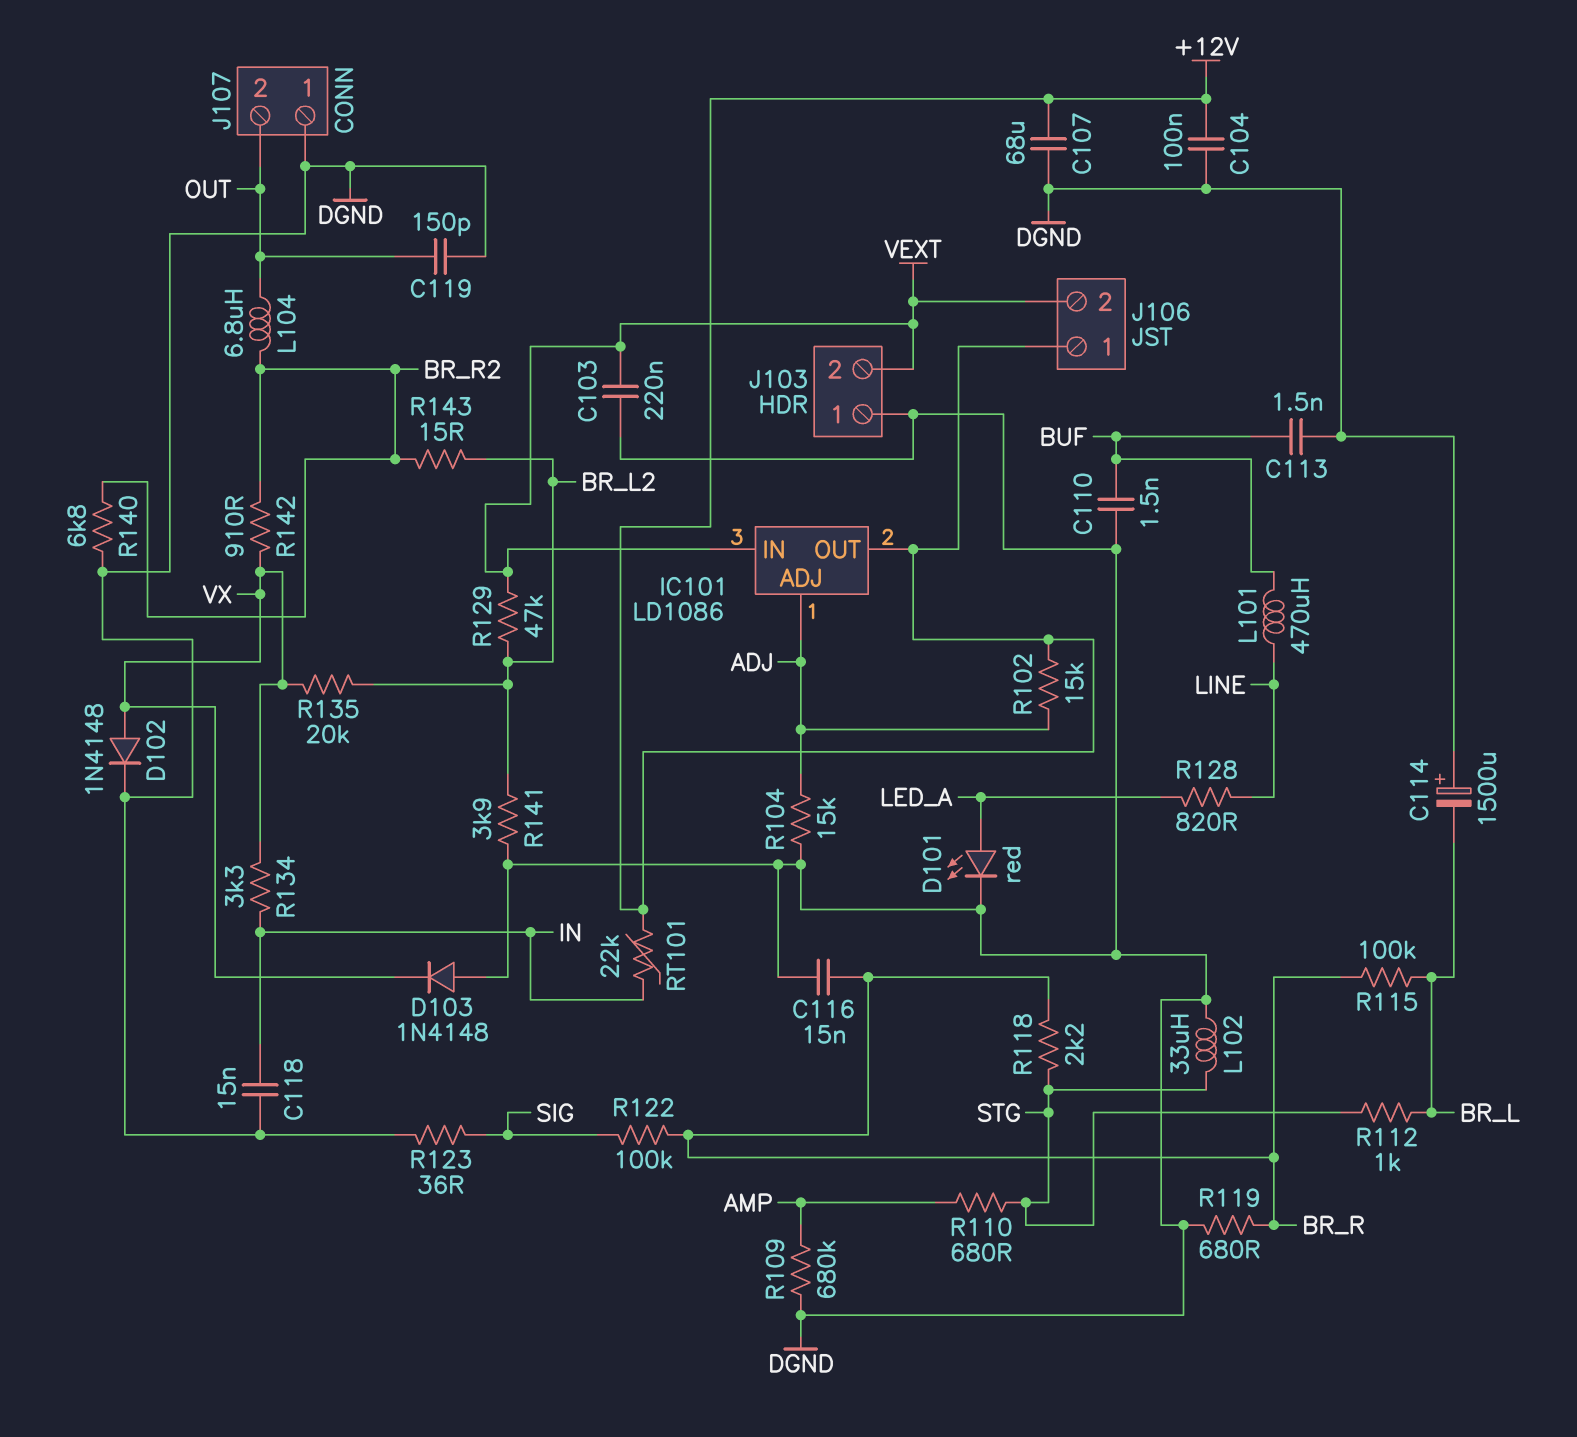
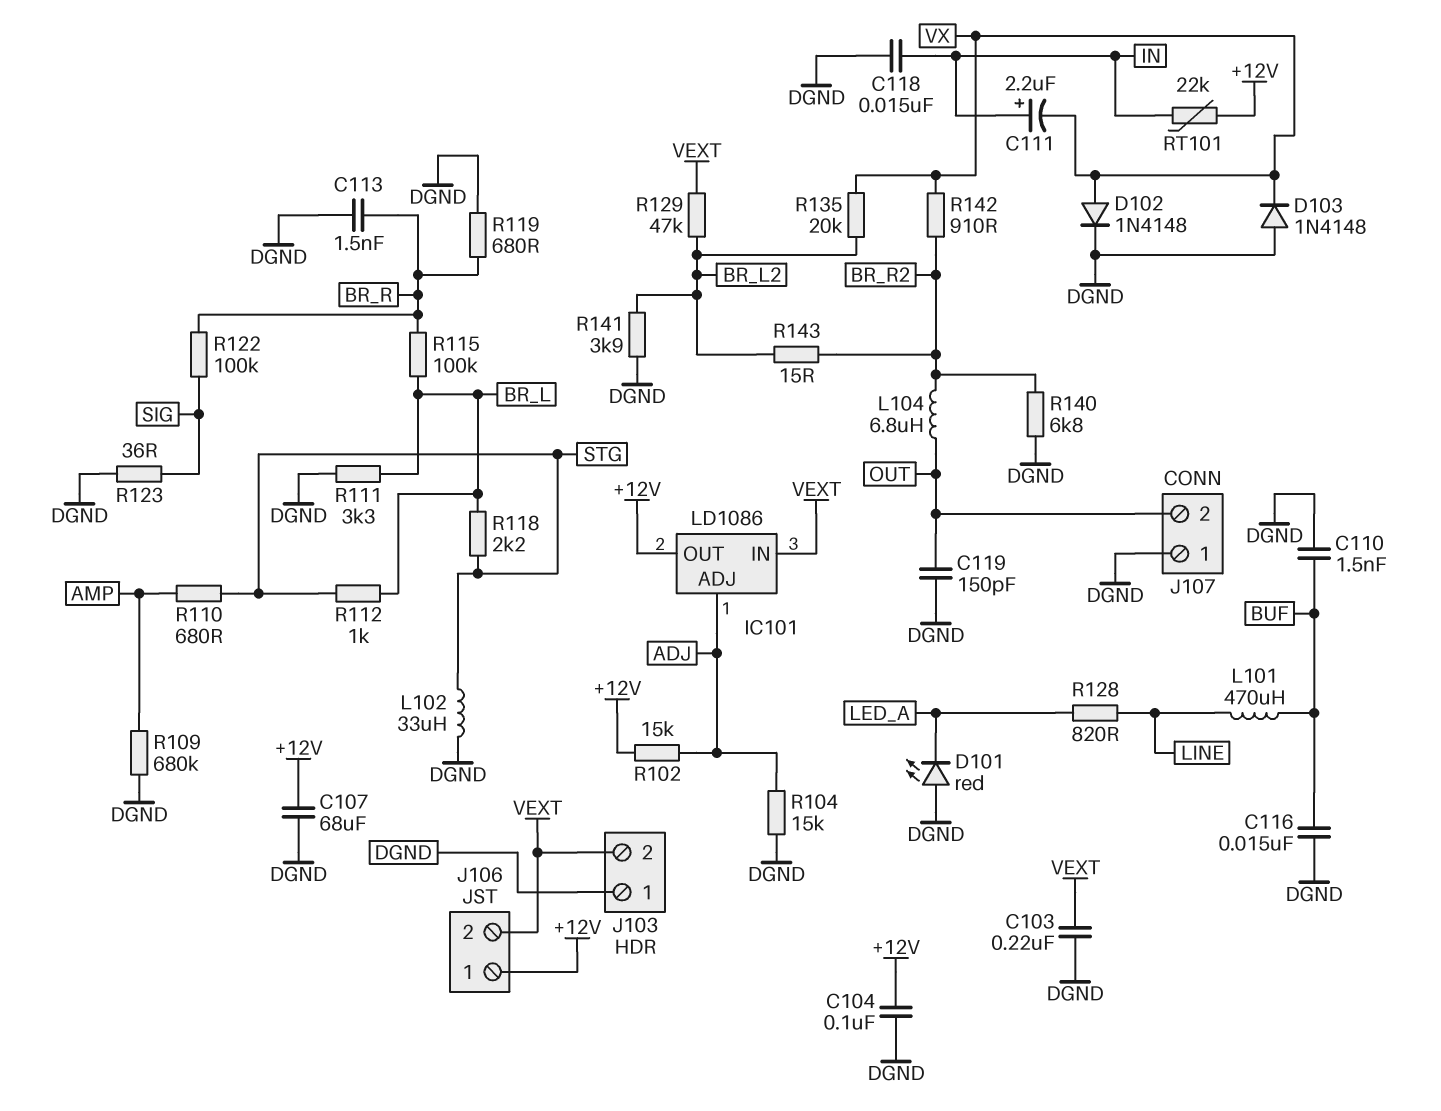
C111: none -> 2.2uF (plus IN, minus VX)
C113: 1.5nF (BUF, DGND) -> 1.5nF (BR_R, DGND)
C114: 1500uF (plus DGND, minus BR_L) -> none
C116: 15nF (BR_R, DGND) -> 15nF (BUF, DGND)
D101: LED red (A LED_A, K DGND) -> LED red (A DGND, K LED_A)
R111: none -> 3.3k (BR_L, DGND)
R118: 2.2k (BR_R, STG) -> 2.2k (BR_L, STG)
R134: 3.3k (IN, VX) -> none

